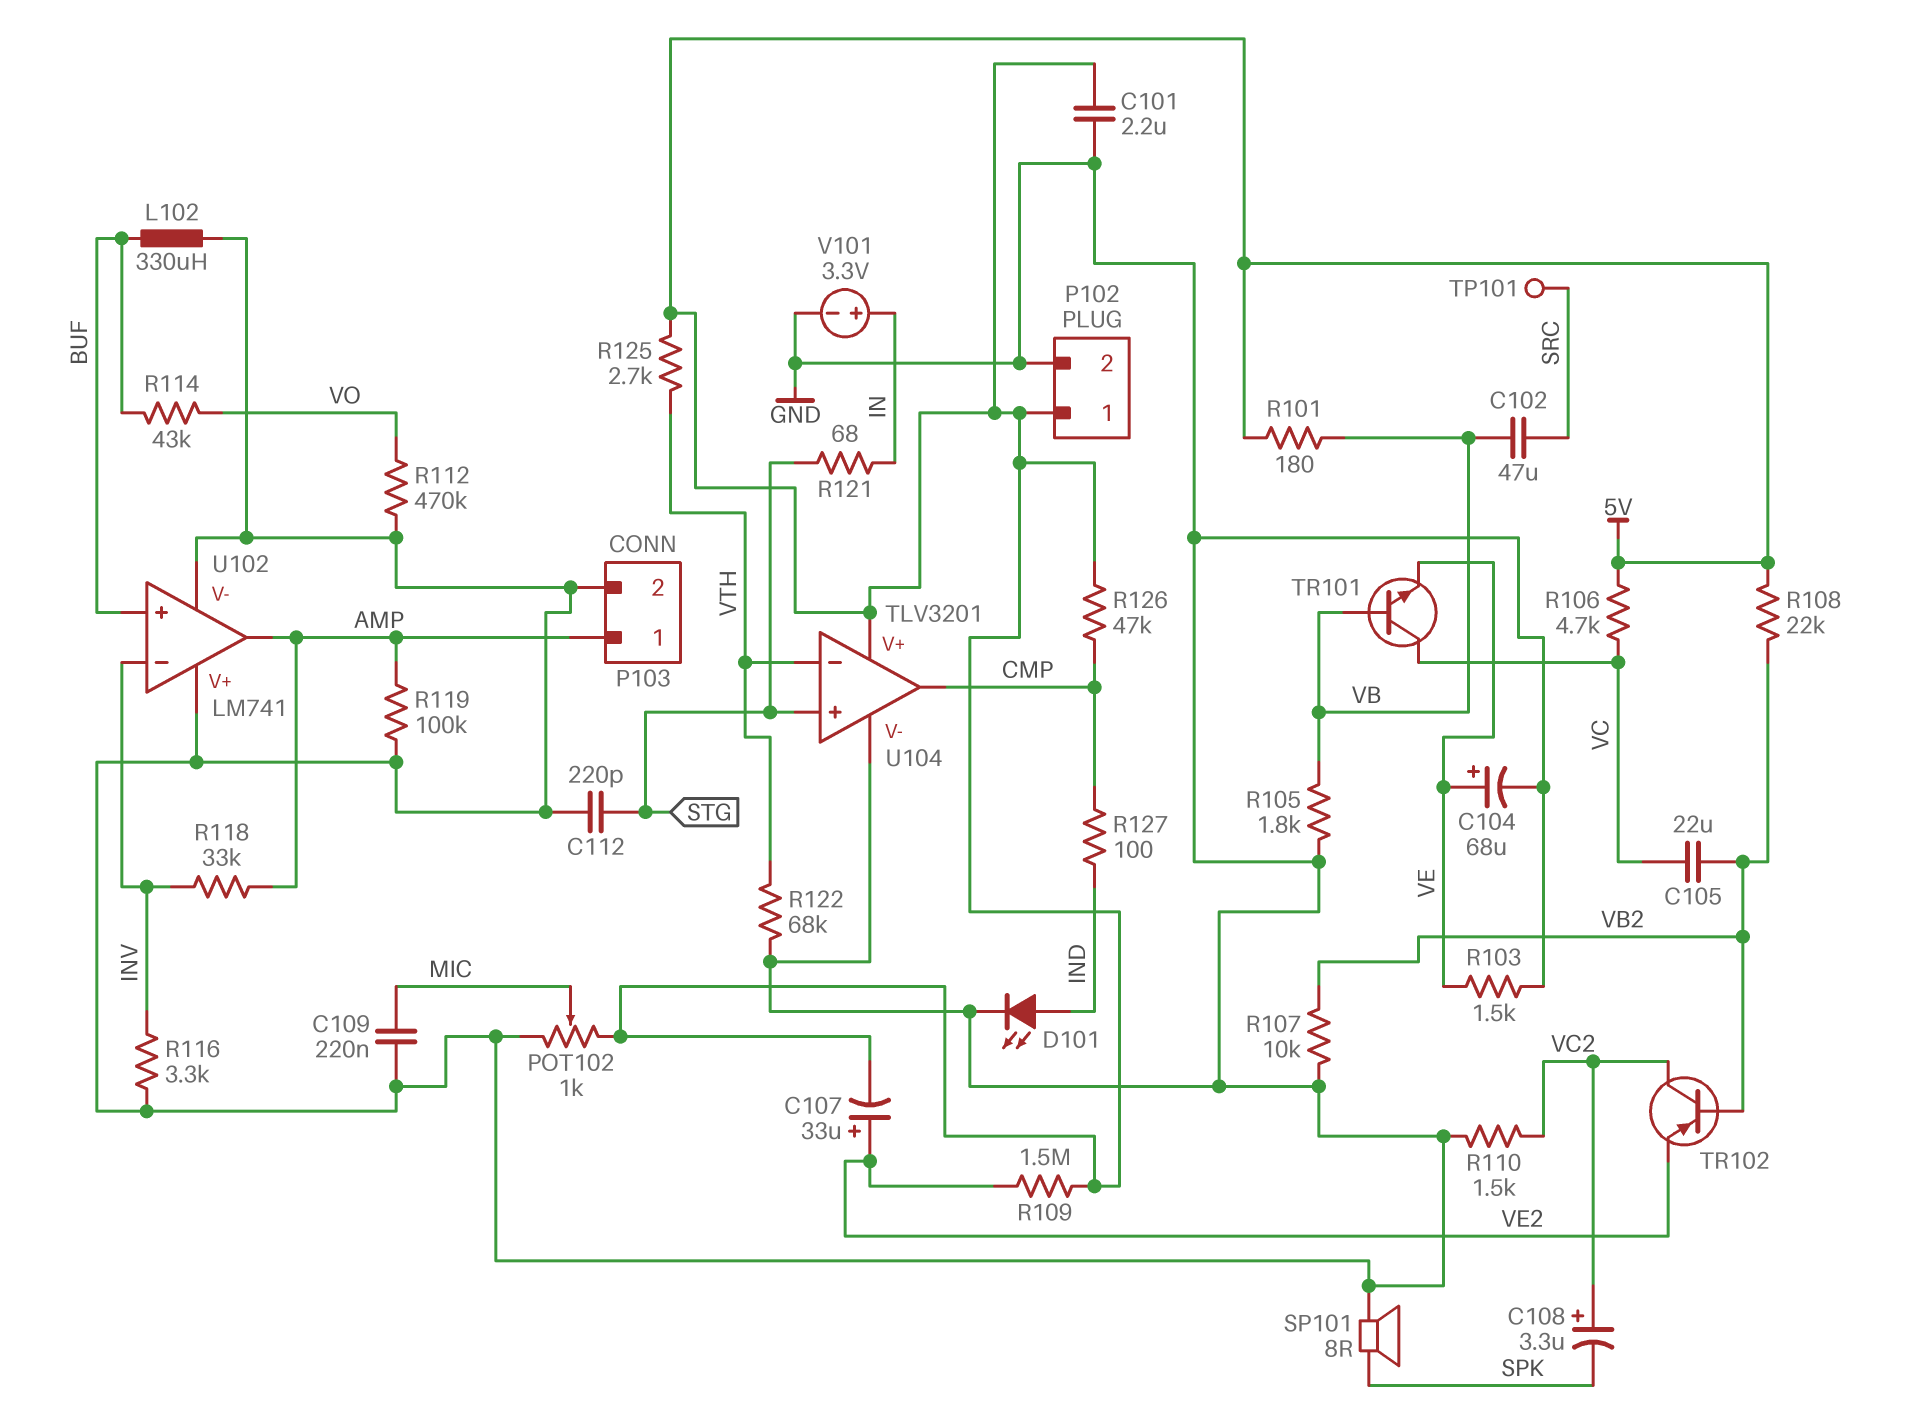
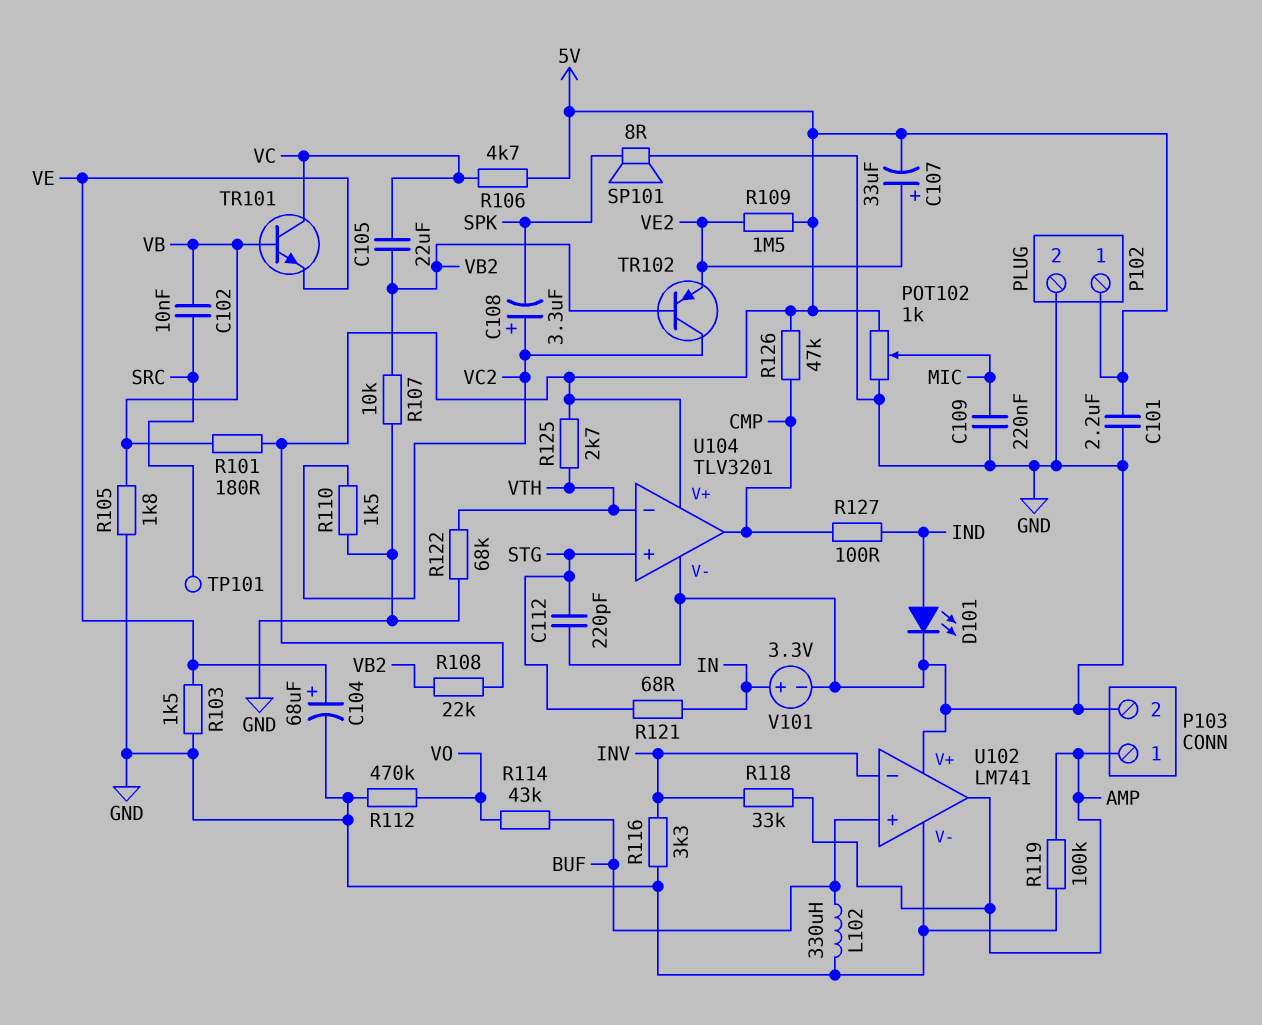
C102: 47uF (SRC, VB) -> 10nF (SRC, VB)

